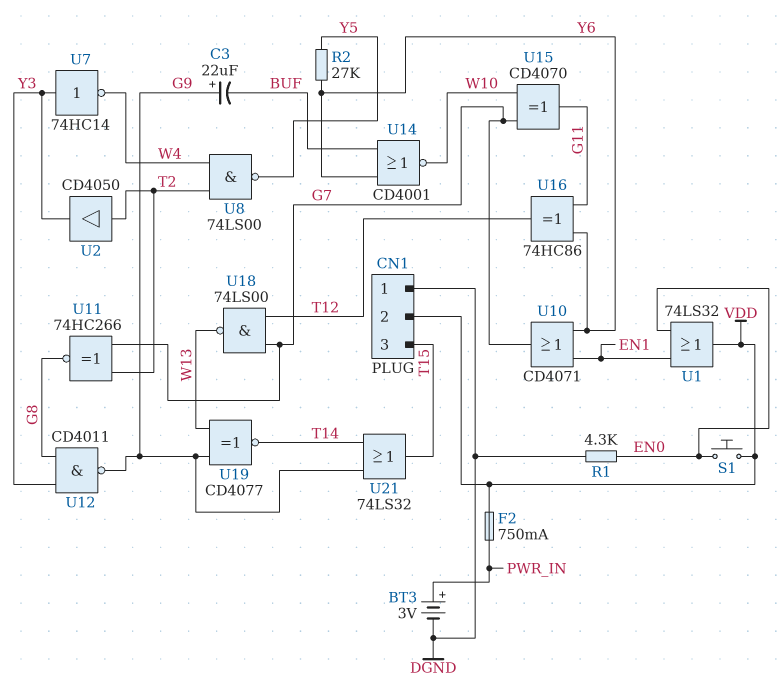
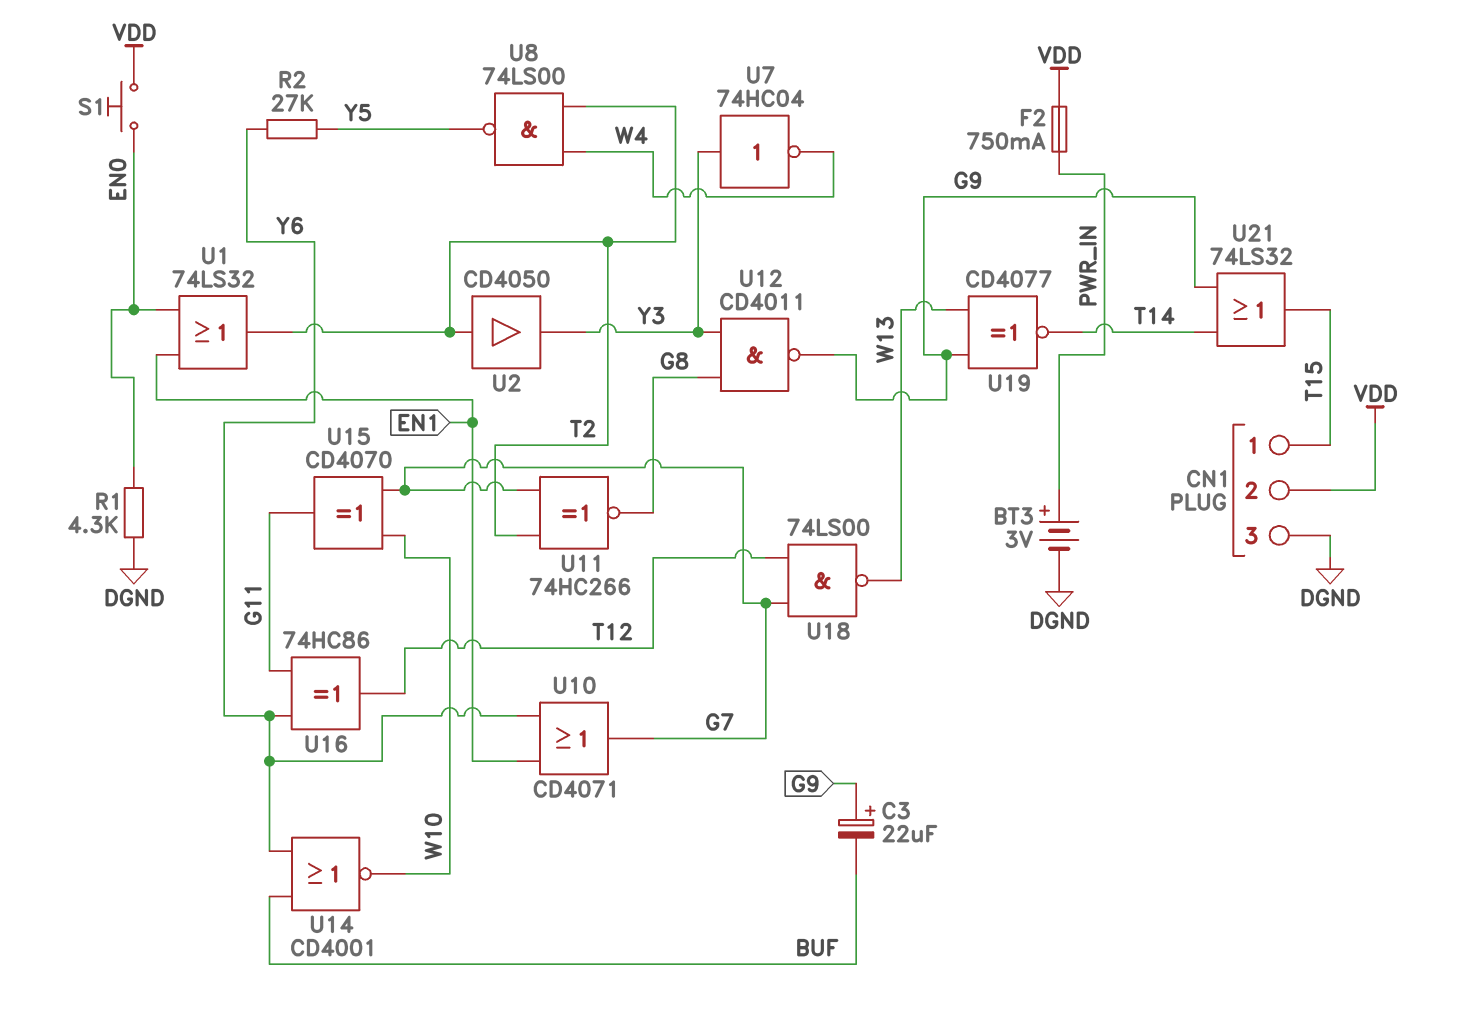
CN1 pin 1: DGND -> T15
CN1 pin 3: T15 -> DGND
U1: OR 74LS32 (in EN0, in EN1, out VDD) -> OR 74LS32 (in EN0, in EN1, out T2)
U7: NOT 74HC14 (in Y3, out W4) -> NOT 74HC04 (in Y3, out W4)

